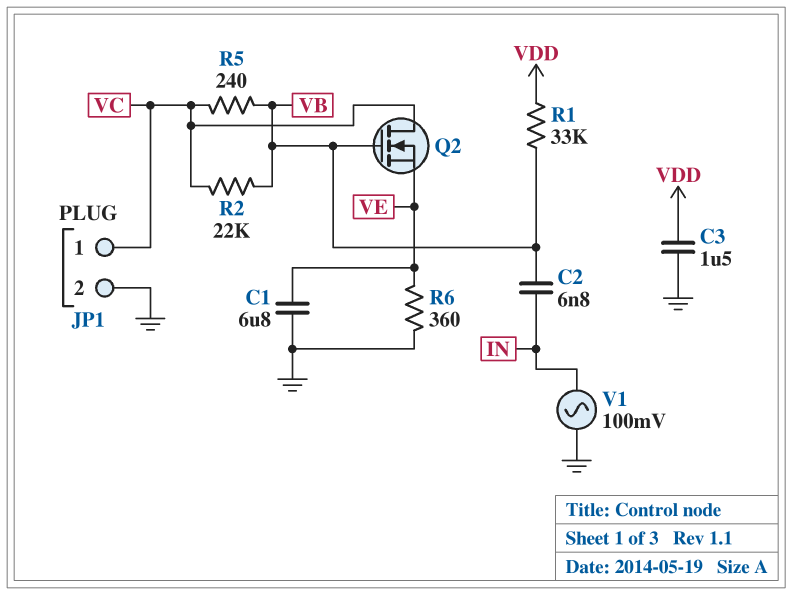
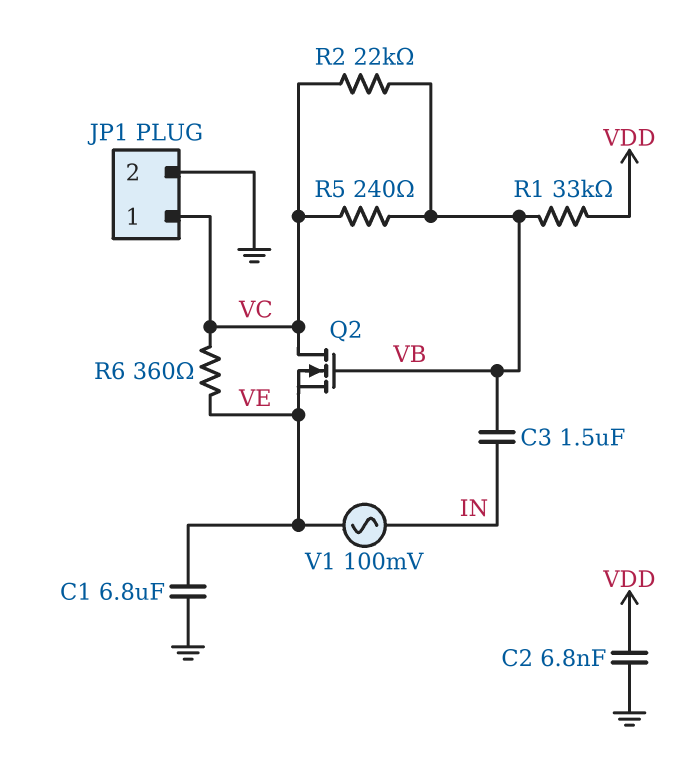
C2: 6.8nF (IN, VB) -> 6.8nF (GND, VDD)
C3: 1.5uF (GND, VDD) -> 1.5uF (IN, VB)
R6: 360 (GND, VE) -> 360 (VC, VE)
V1: AC 100mV (GND, IN) -> AC 100mV (IN, VE)

